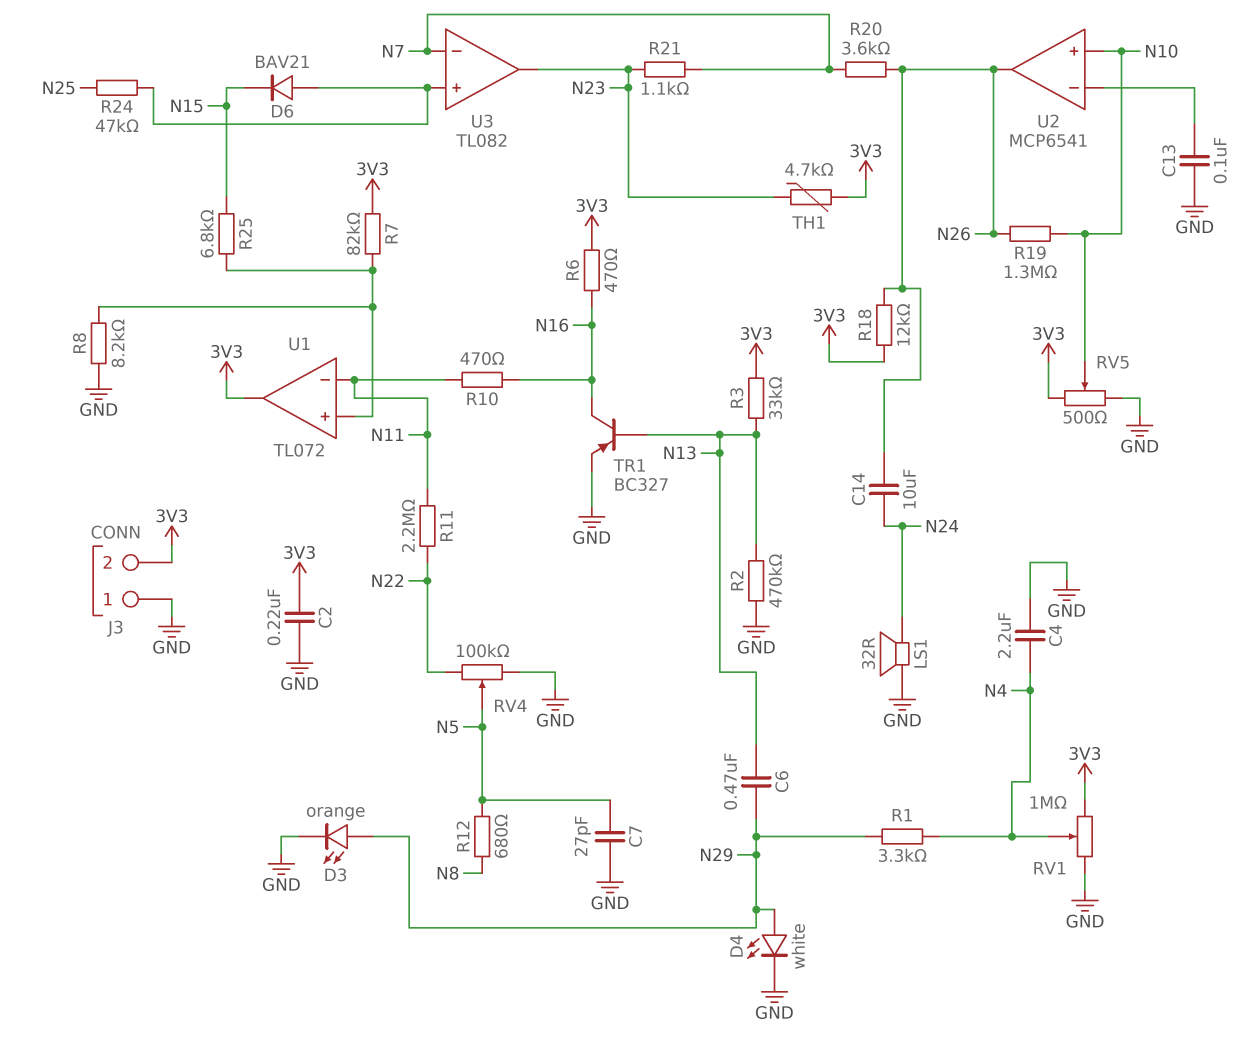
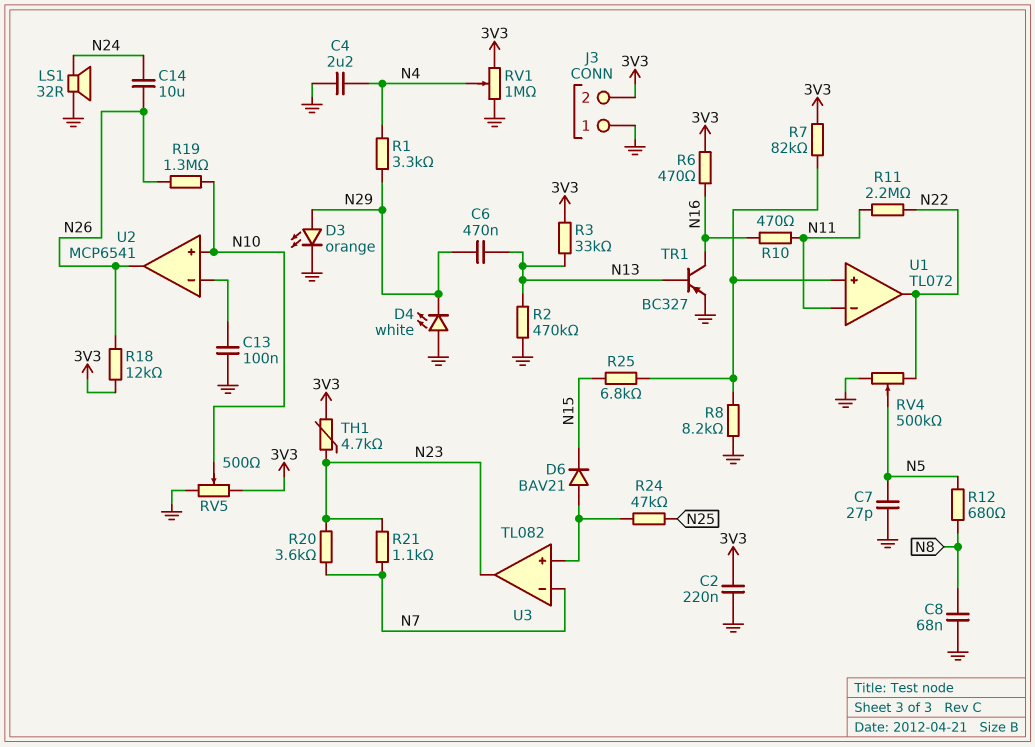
C8: none -> 68nF (GND, N8)
D4: LED white (A N29, K GND) -> LED white (A GND, K N29)
R20: 3.6k (N7, N26) -> 3.6k (N7, N23)
RV4: 100k (GND, N22, wiper N5) -> 500k (GND, N22, wiper N5)
U1 pin out: 3V3 -> N22

